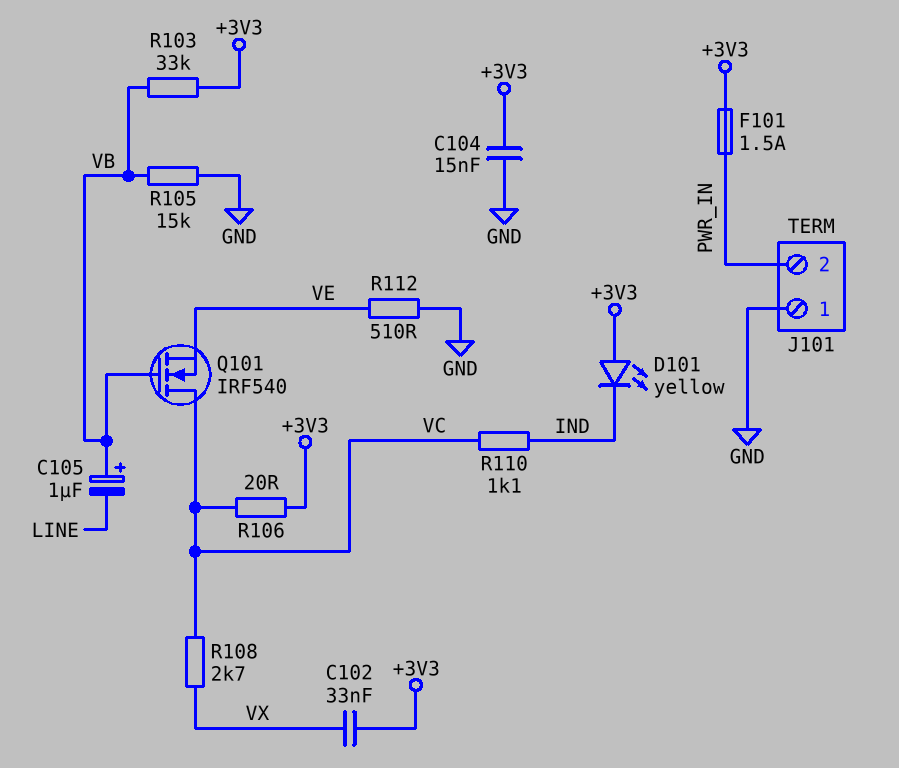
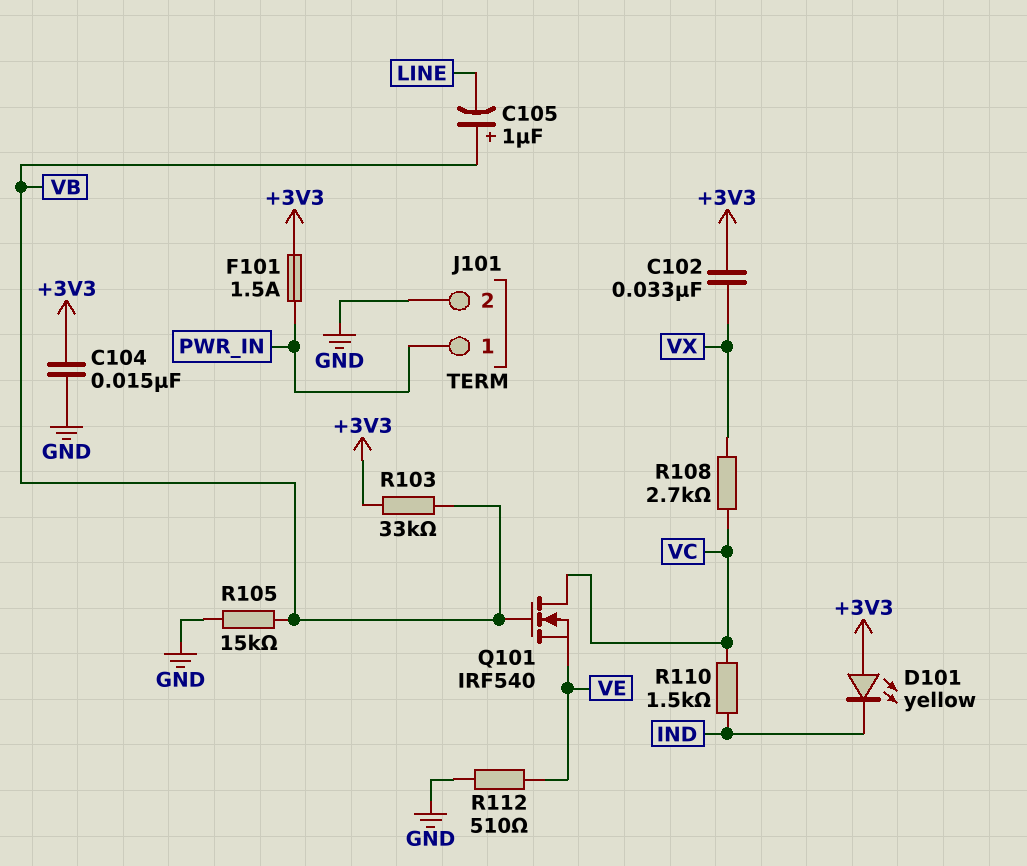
J101 pin 1: GND -> PWR_IN
J101 pin 2: PWR_IN -> GND
R106: 20 (+3V3, VC) -> none
R110: 1.1k (IND, VC) -> 1.5k (IND, VC)

